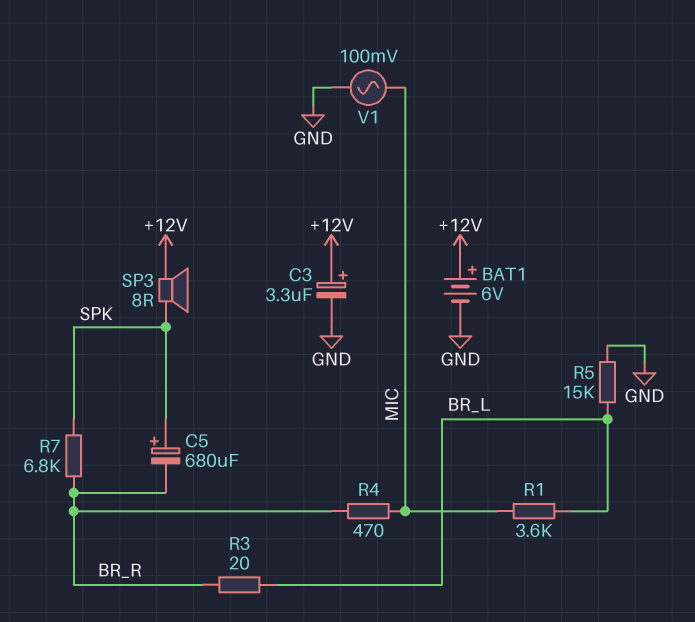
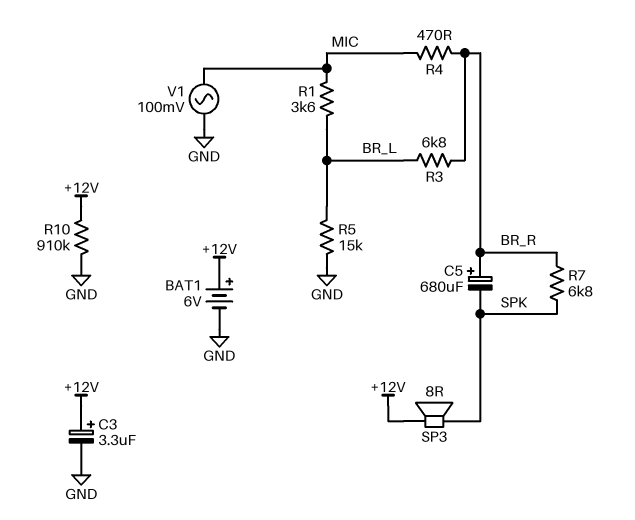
C5: 680uF (plus SPK, minus BR_R) -> 680uF (plus BR_R, minus SPK)
R3: 20 (BR_L, BR_R) -> 6.8k (BR_L, BR_R)
R10: none -> 910k (+12V, GND)

